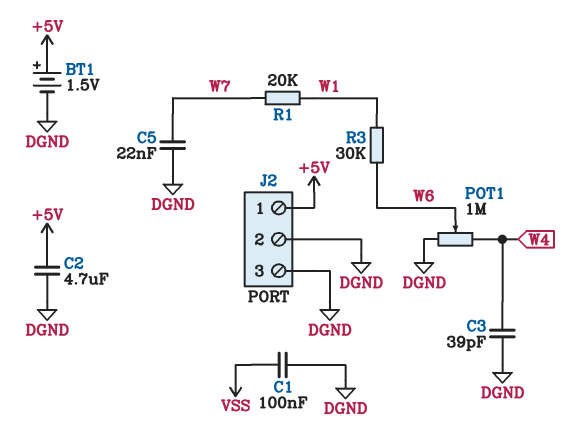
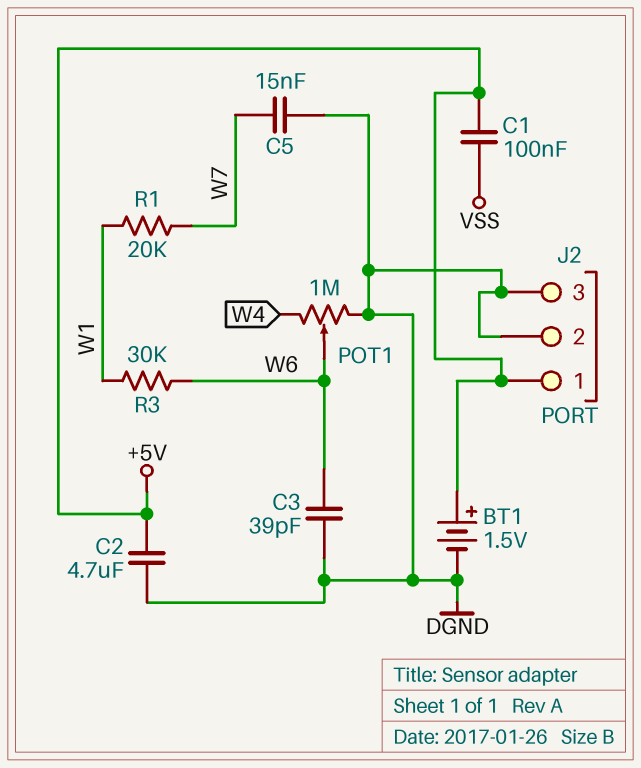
C1: 100nF (DGND, VSS) -> 100nF (+5V, VSS)
C3: 39pF (DGND, W4) -> 39pF (DGND, W6)
C5: 22nF (DGND, W7) -> 15nF (DGND, W7)

